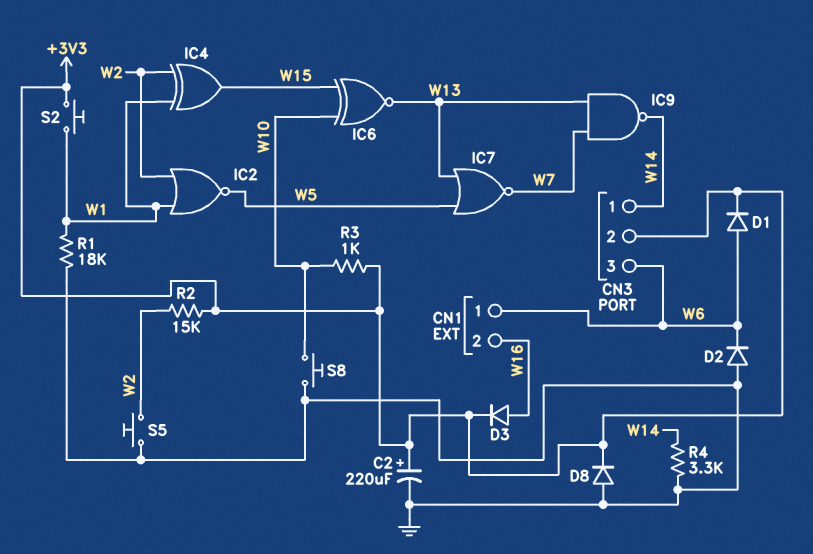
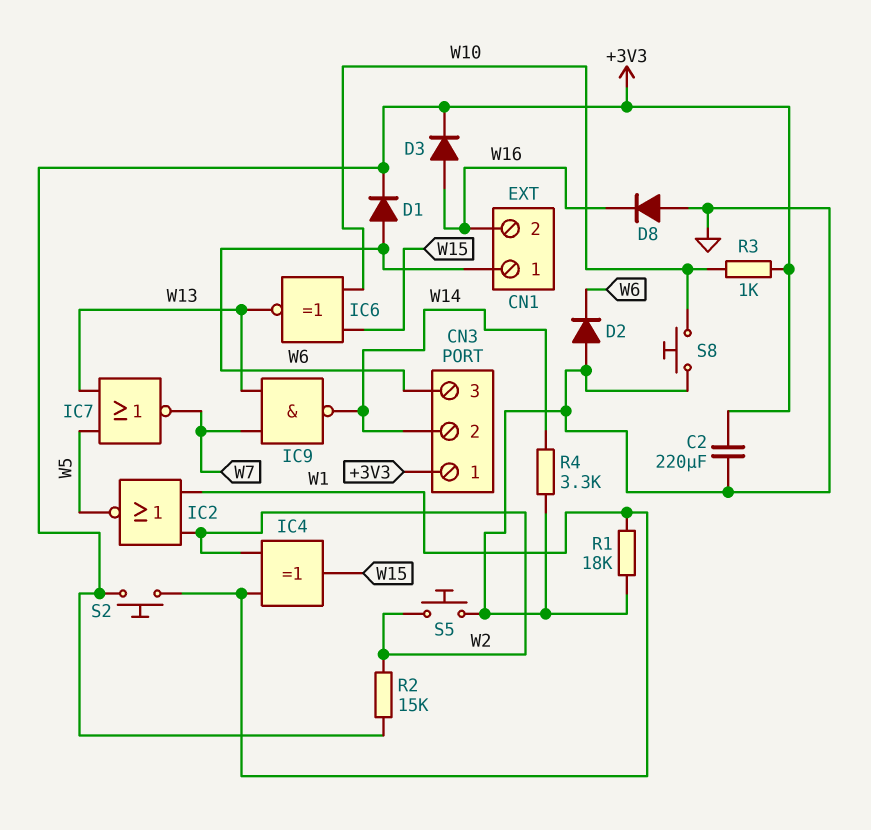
C2: 220uF (plus +3V3, minus GND) -> 220uF (+3V3, GND)
CN3 pin 1: W14 -> +3V3
CN3 pin 2: +3V3 -> W14
D8: diode (A GND, K +3V3) -> diode (A GND, K W16)

